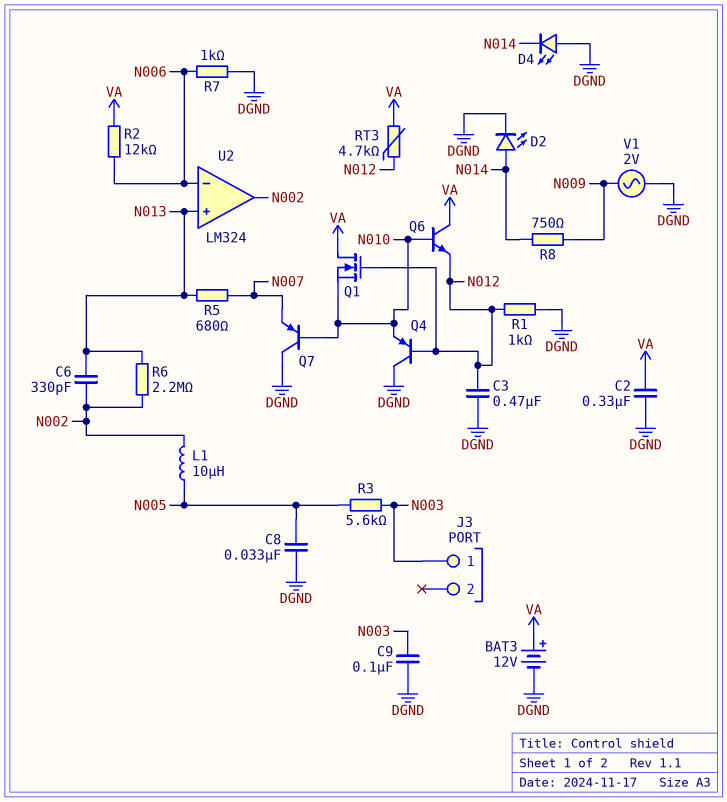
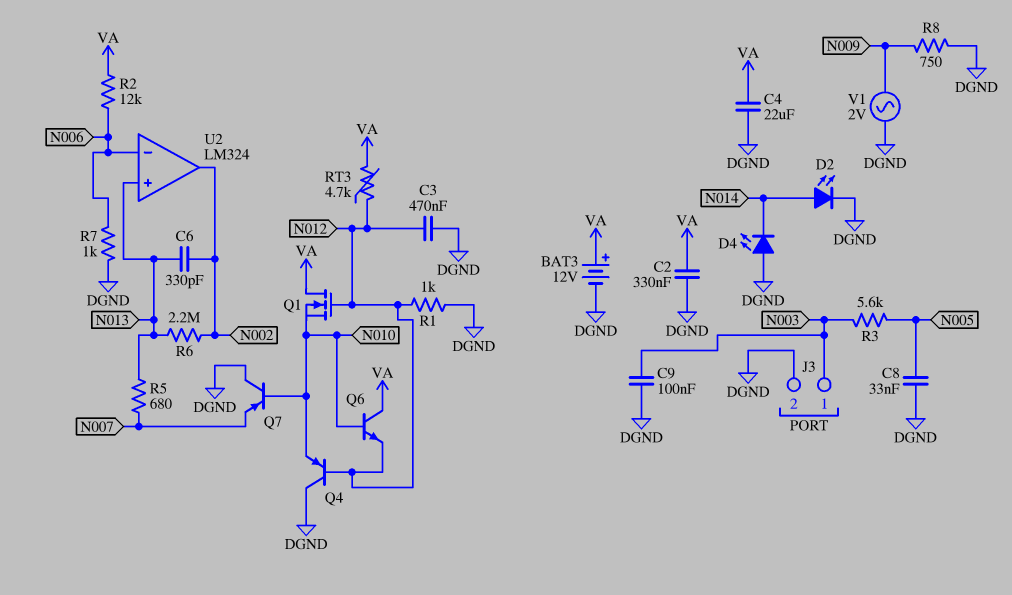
C4: none -> 22uF (DGND, VA)
J3 pin 2: none -> DGND
L1: 10uH (N002, N005) -> none
R8: 750 (N009, N014) -> 750 (DGND, N009)

